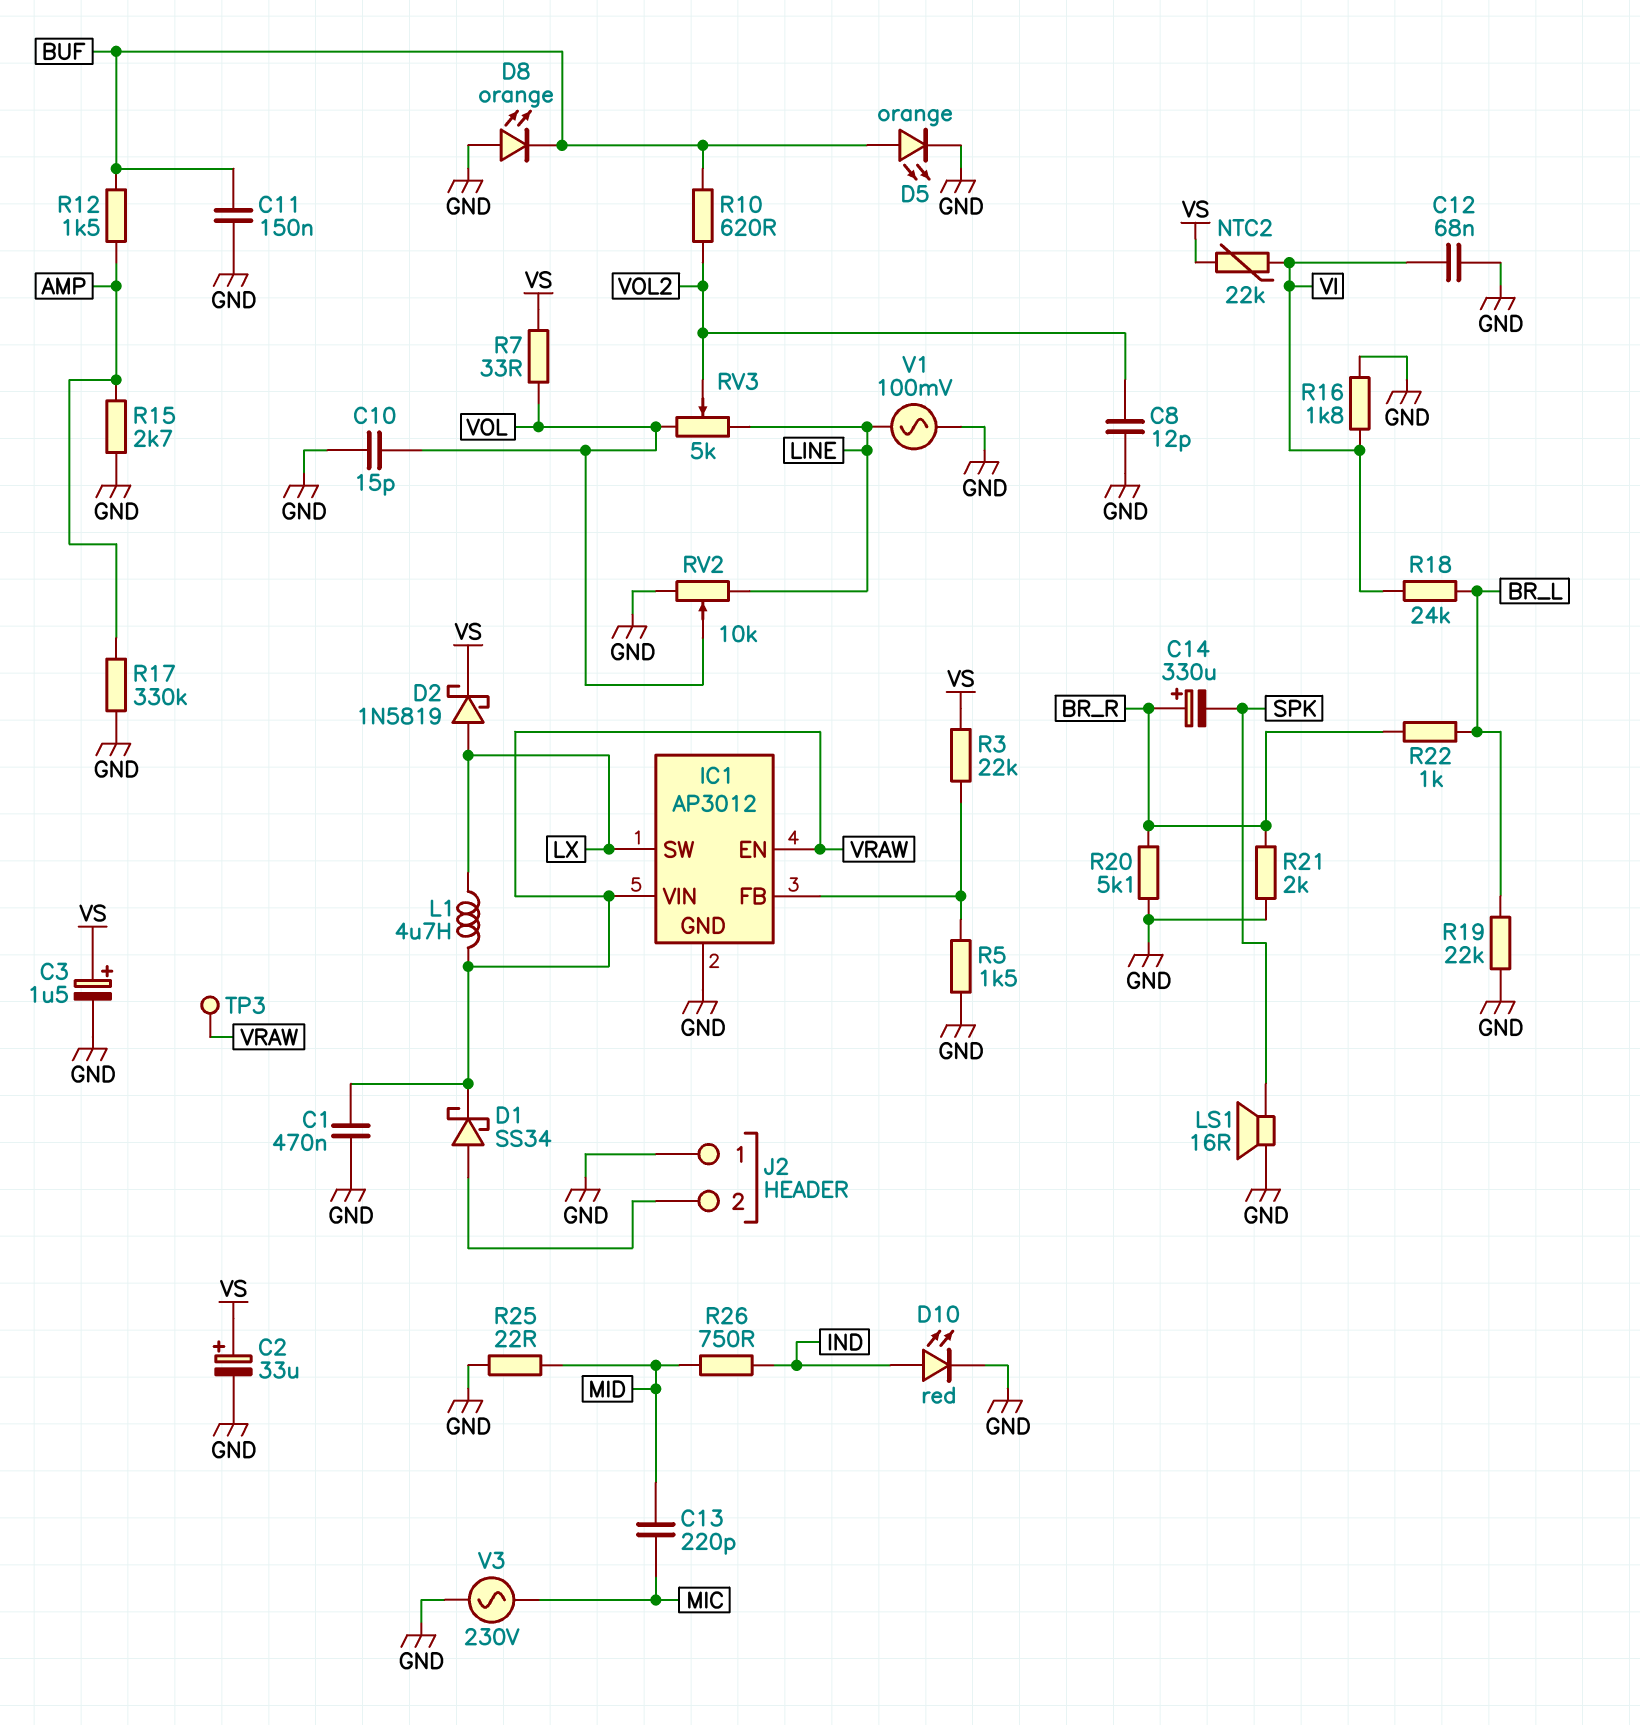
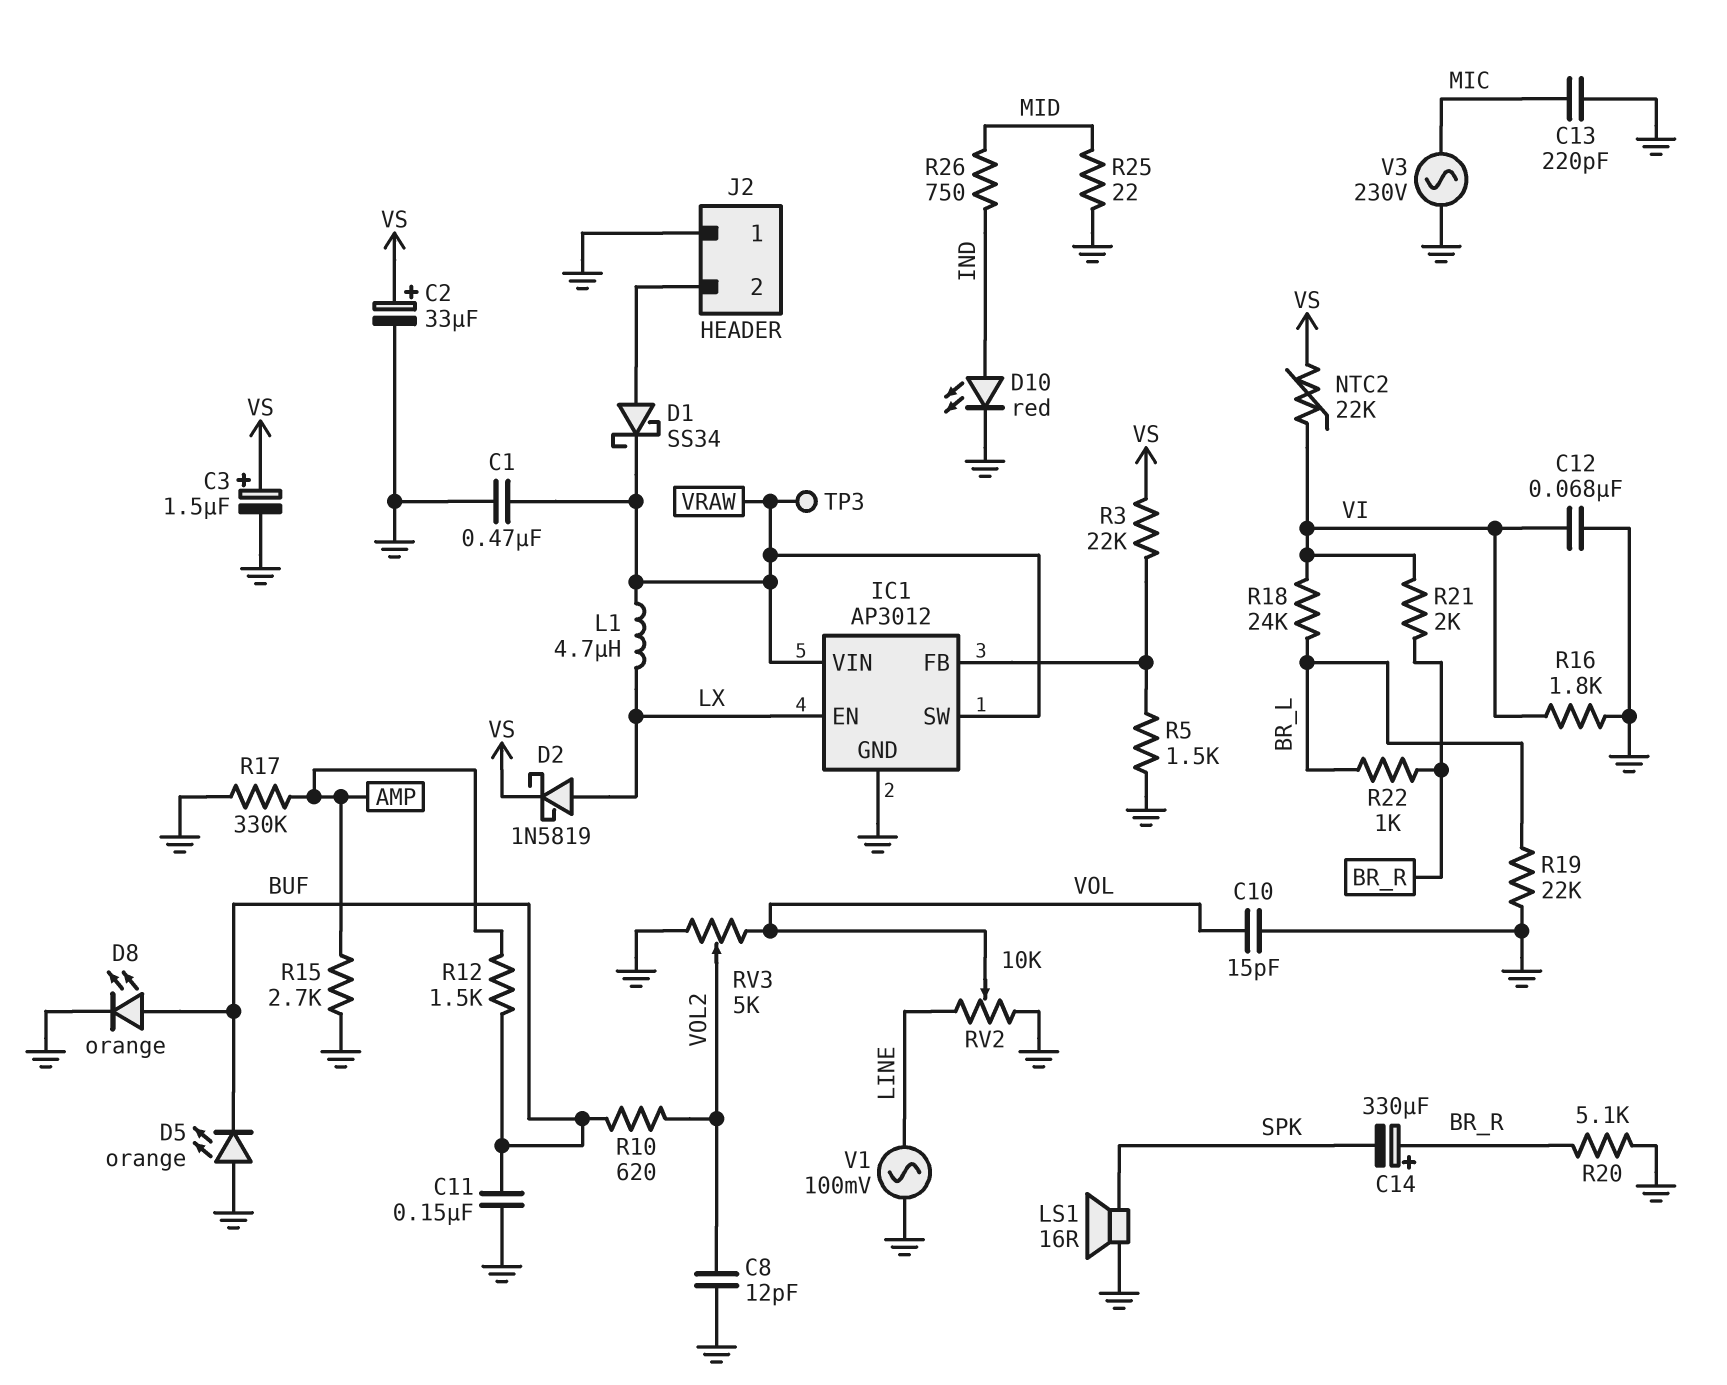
C13: 220pF (MIC, MID) -> 220pF (GND, MIC)
D5: LED orange (A BUF, K GND) -> LED orange (A GND, K BUF)
D8: LED orange (A GND, K BUF) -> LED orange (A BUF, K GND)
IC1 pin EN: VRAW -> LX
IC1 pin SW: LX -> VRAW
R7: 33 (VOL, VS) -> none
R21: 2k (BR_R, GND) -> 2k (BR_R, VI)
RV3: 5k (LINE, VOL, wiper VOL2) -> 5k (GND, VOL, wiper VOL2)

